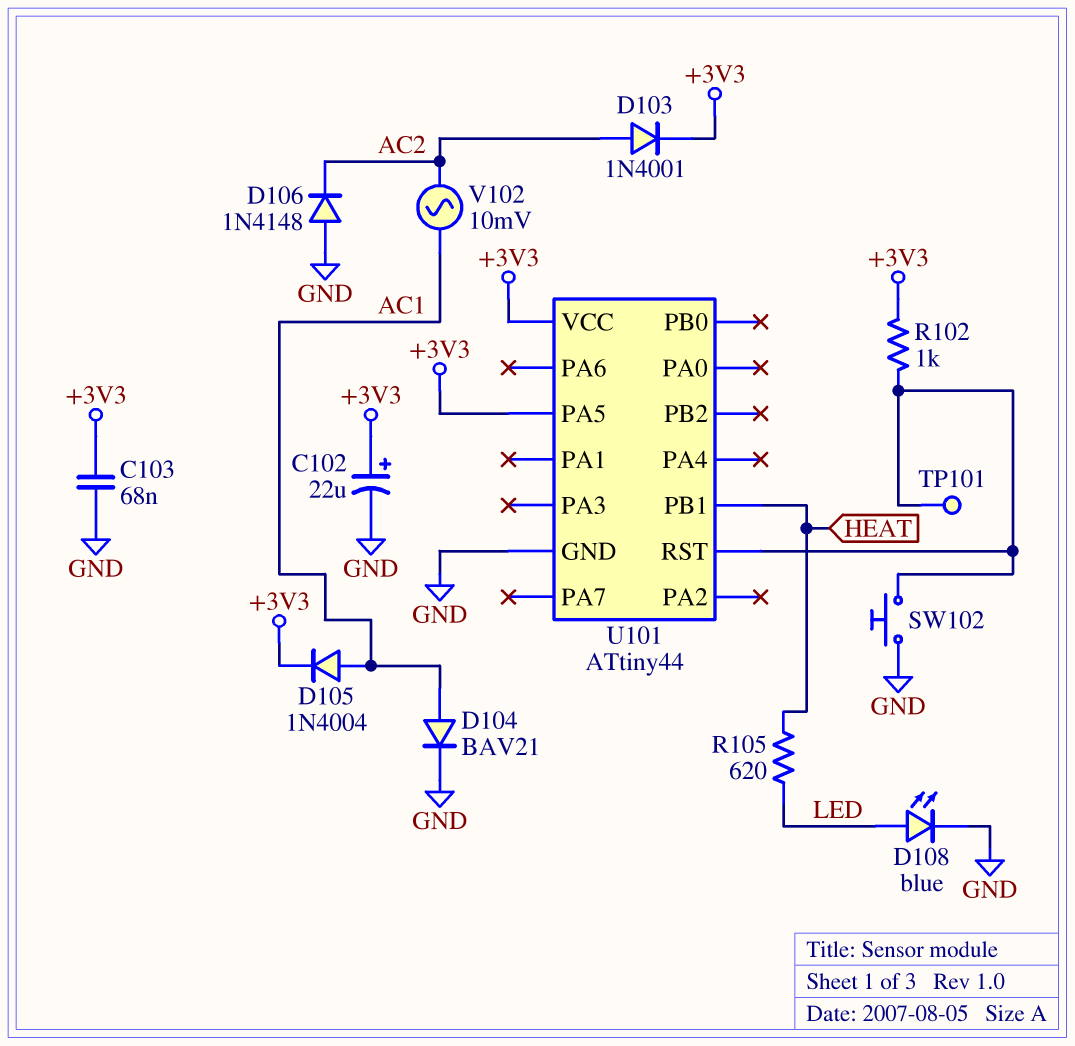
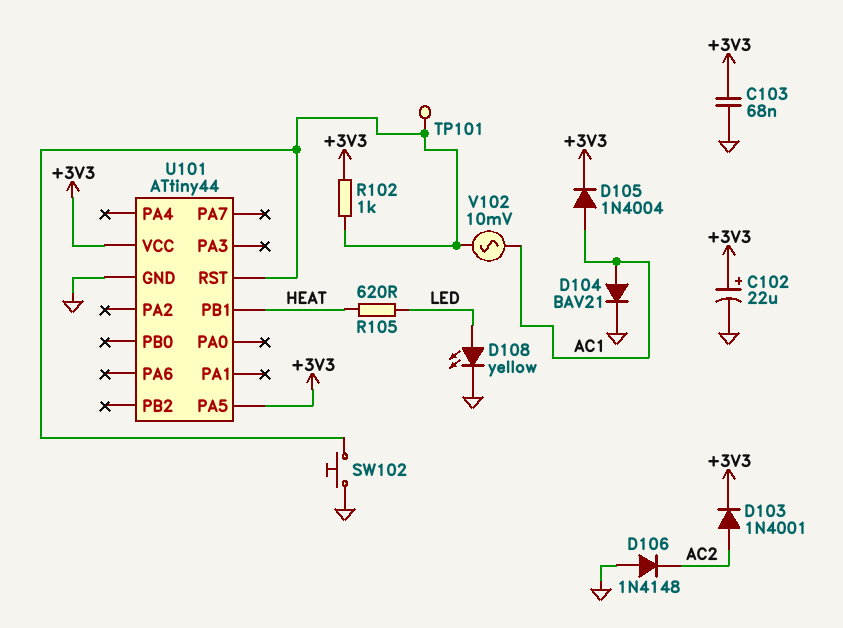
D108: LED blue (A LED, K GND) -> LED yellow (A LED, K GND)
V102: AC 10mV (AC1, AC2) -> AC 10mV (AC1, U101/RST)

